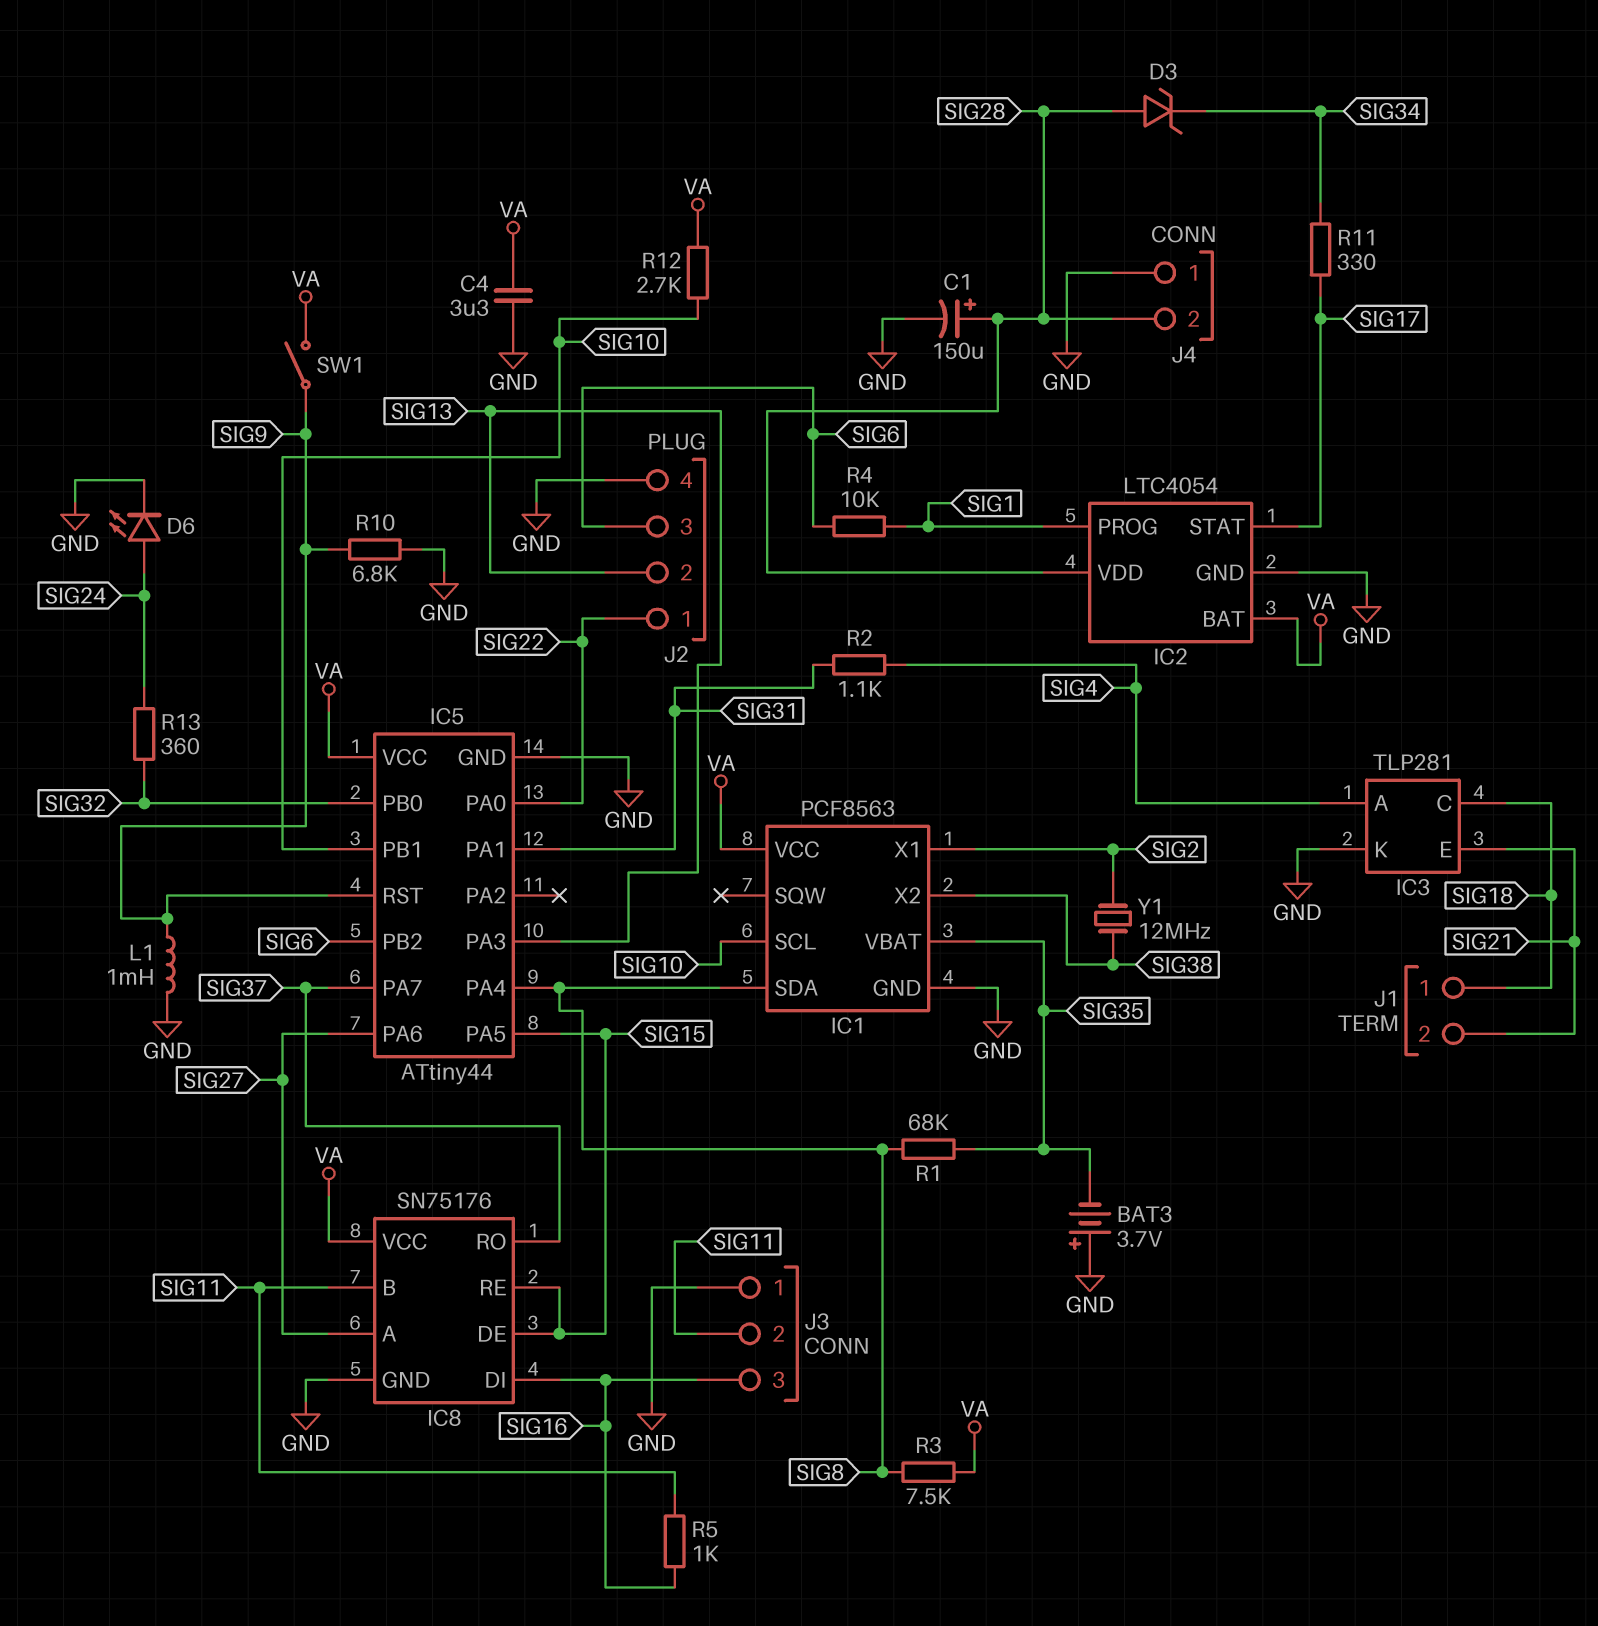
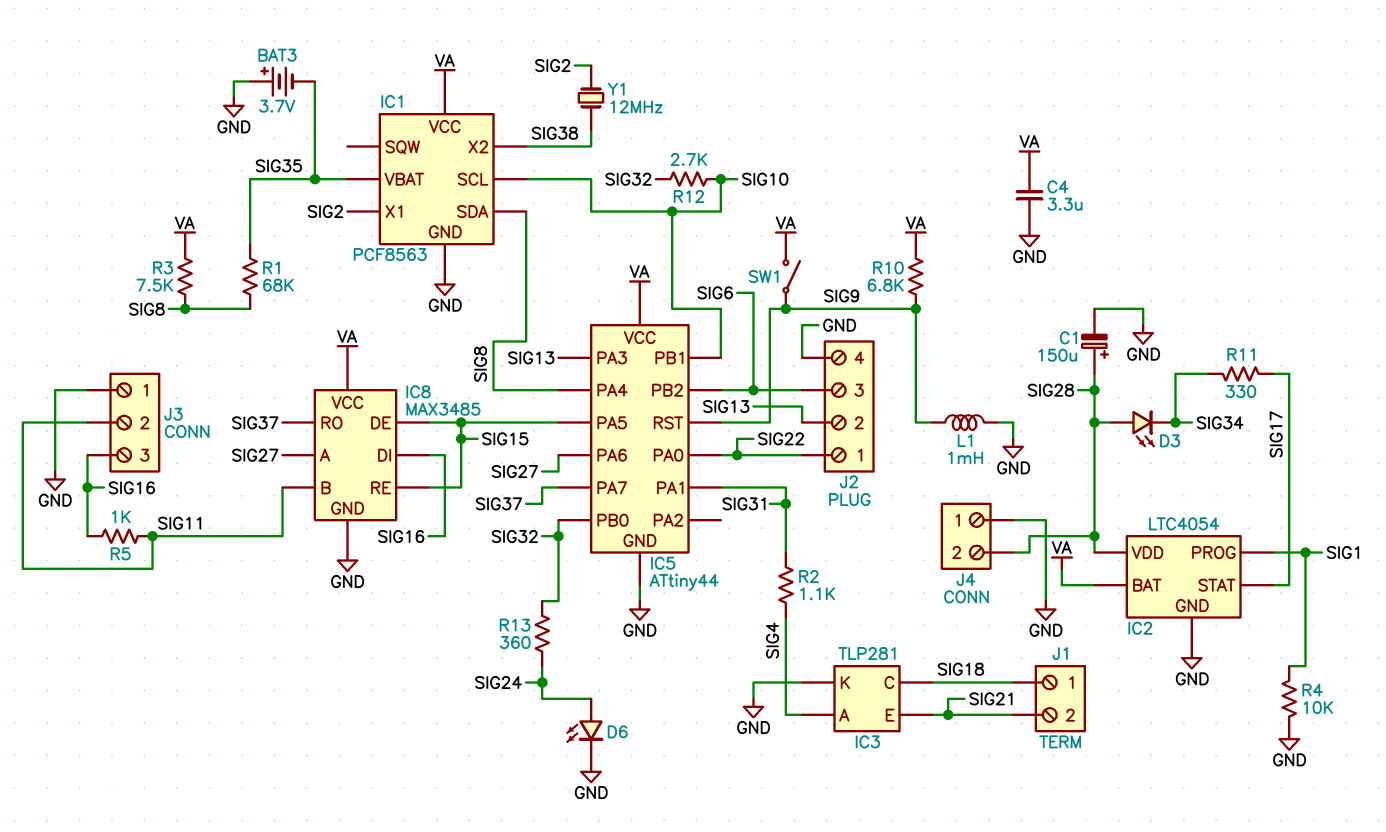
D3: zener (A SIG28, K SIG34) -> LED (A SIG28, K SIG34)
IC8: SN75176 -> MAX3485
R4: 10k (SIG1, SIG6) -> 10k (GND, SIG1)
R10: 6.8k (GND, SIG9) -> 6.8k (SIG9, VA)
R12: 2.7k (SIG10, VA) -> 2.7k (SIG10, SIG32)

